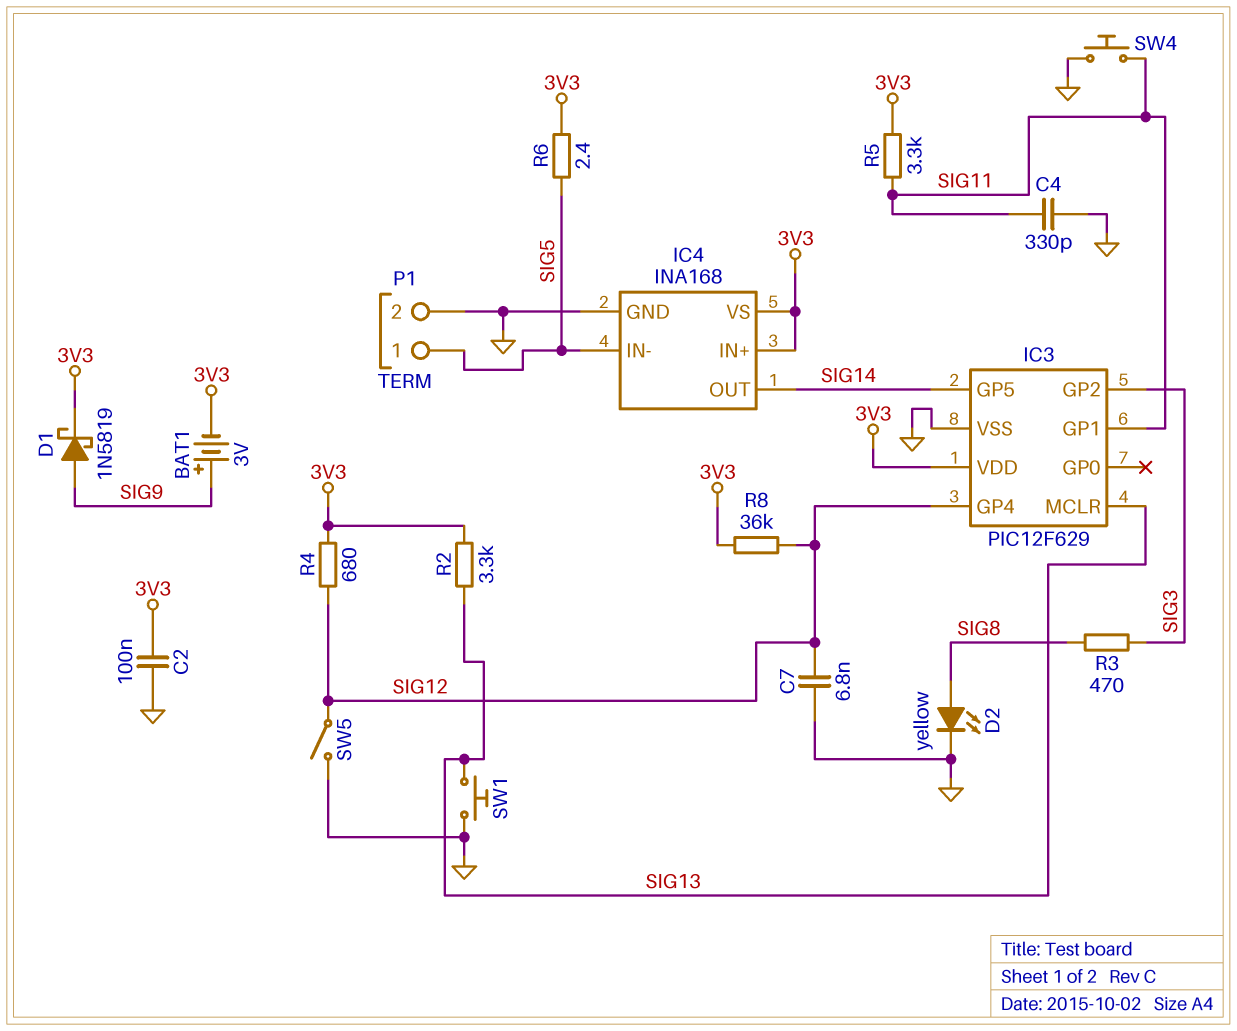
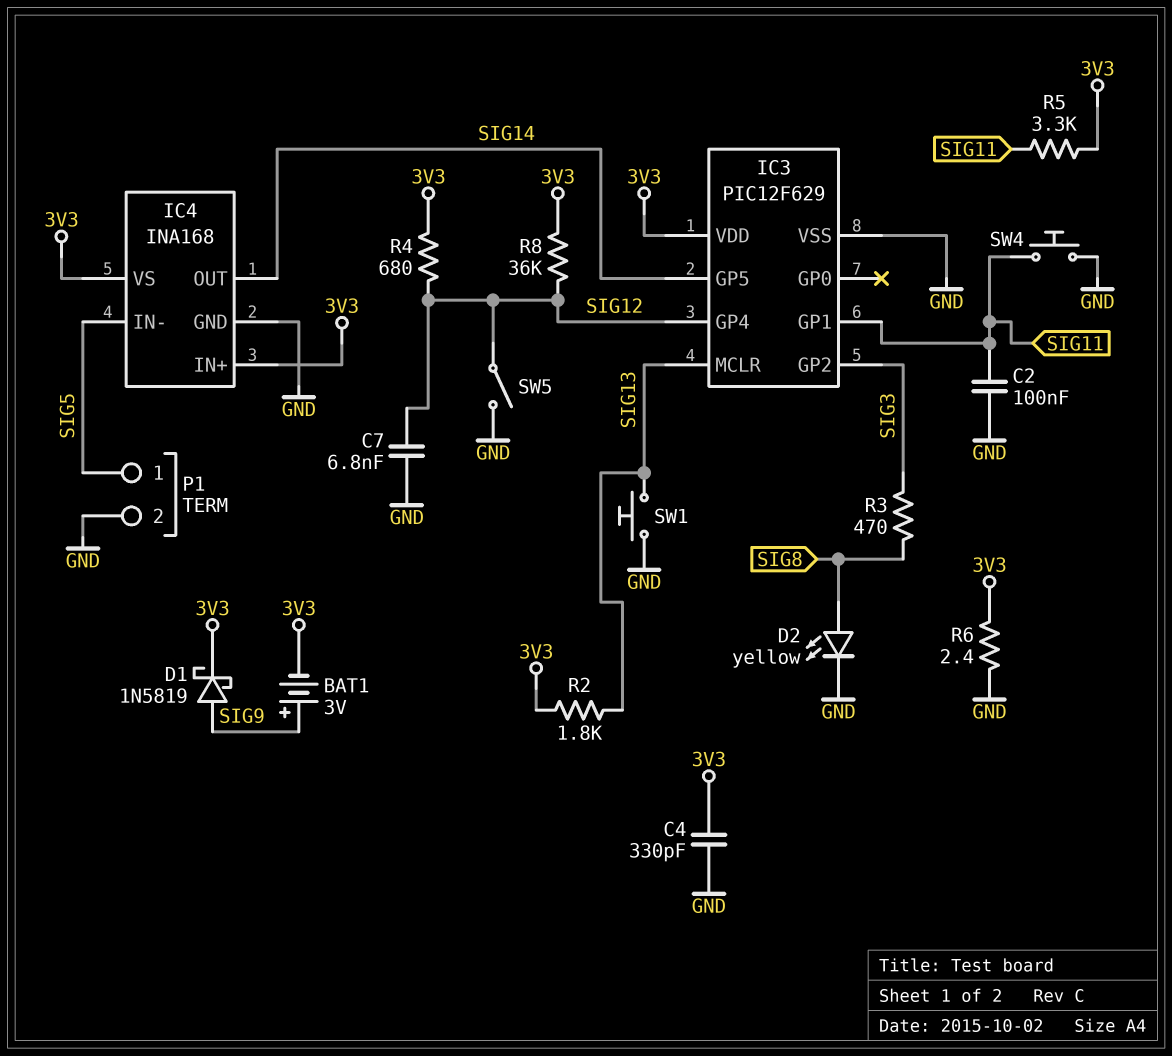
C2: 100nF (3V3, GND) -> 100nF (GND, SIG11)
C4: 330pF (GND, SIG11) -> 330pF (3V3, GND)
R2: 3.3k (3V3, SIG13) -> 1.8k (3V3, SIG13)
R6: 2.4 (3V3, SIG5) -> 2.4 (3V3, GND)

